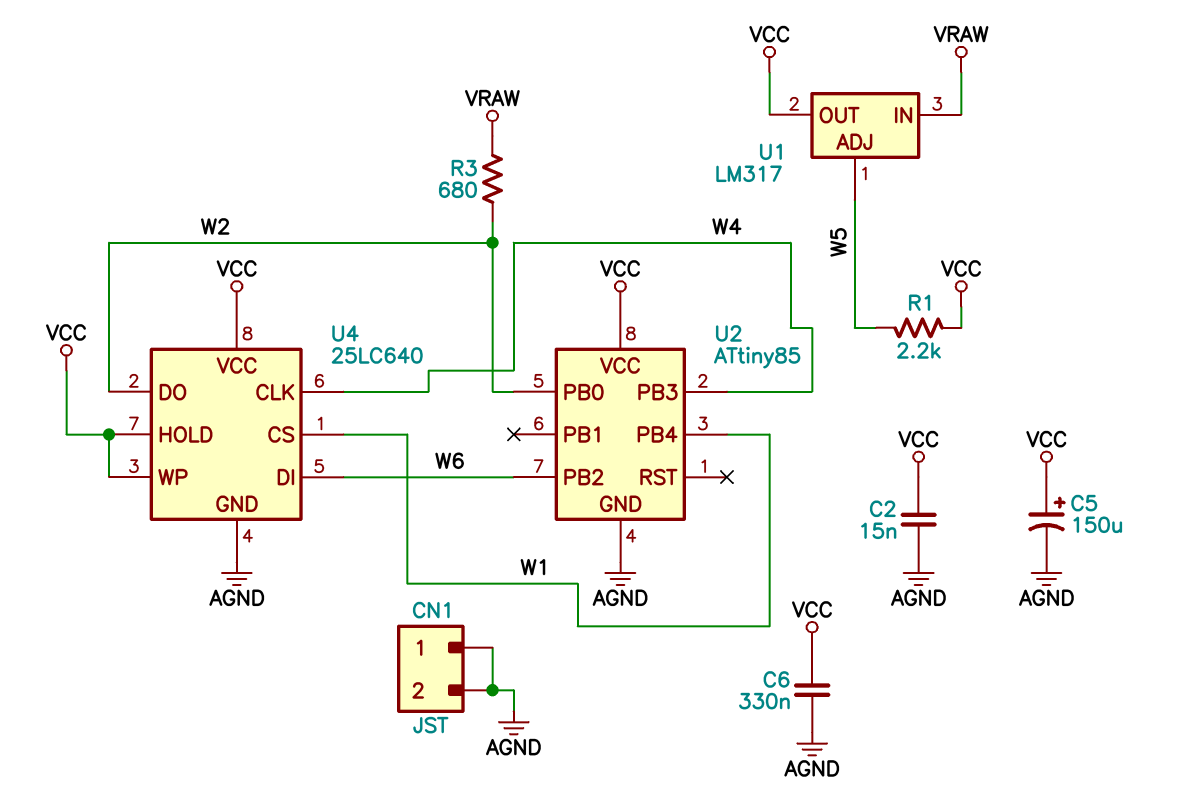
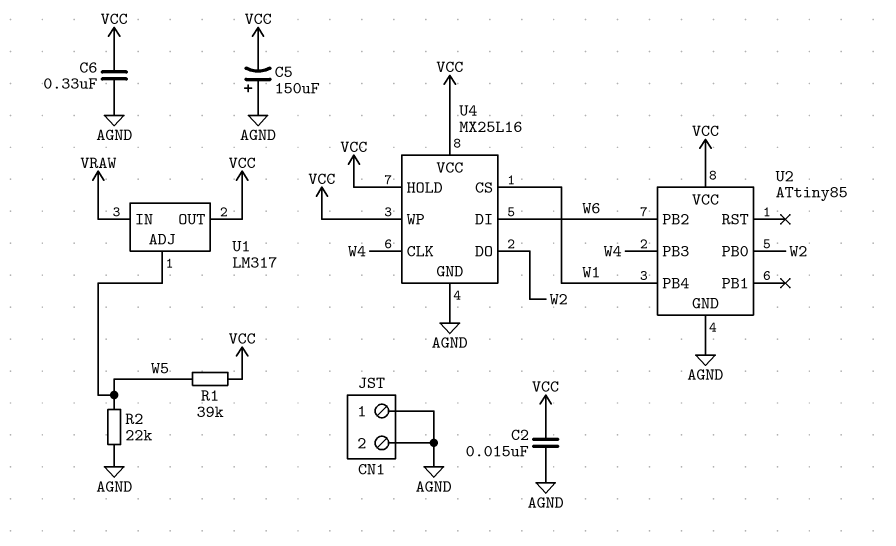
C5: 150uF (plus VCC, minus AGND) -> 150uF (plus AGND, minus VCC)
R1: 2.2k (VCC, W5) -> 39k (VCC, W5)
R2: none -> 22k (AGND, W5)
R3: 680 (VRAW, W2) -> none
U4: 25LC640 -> MX25L16

